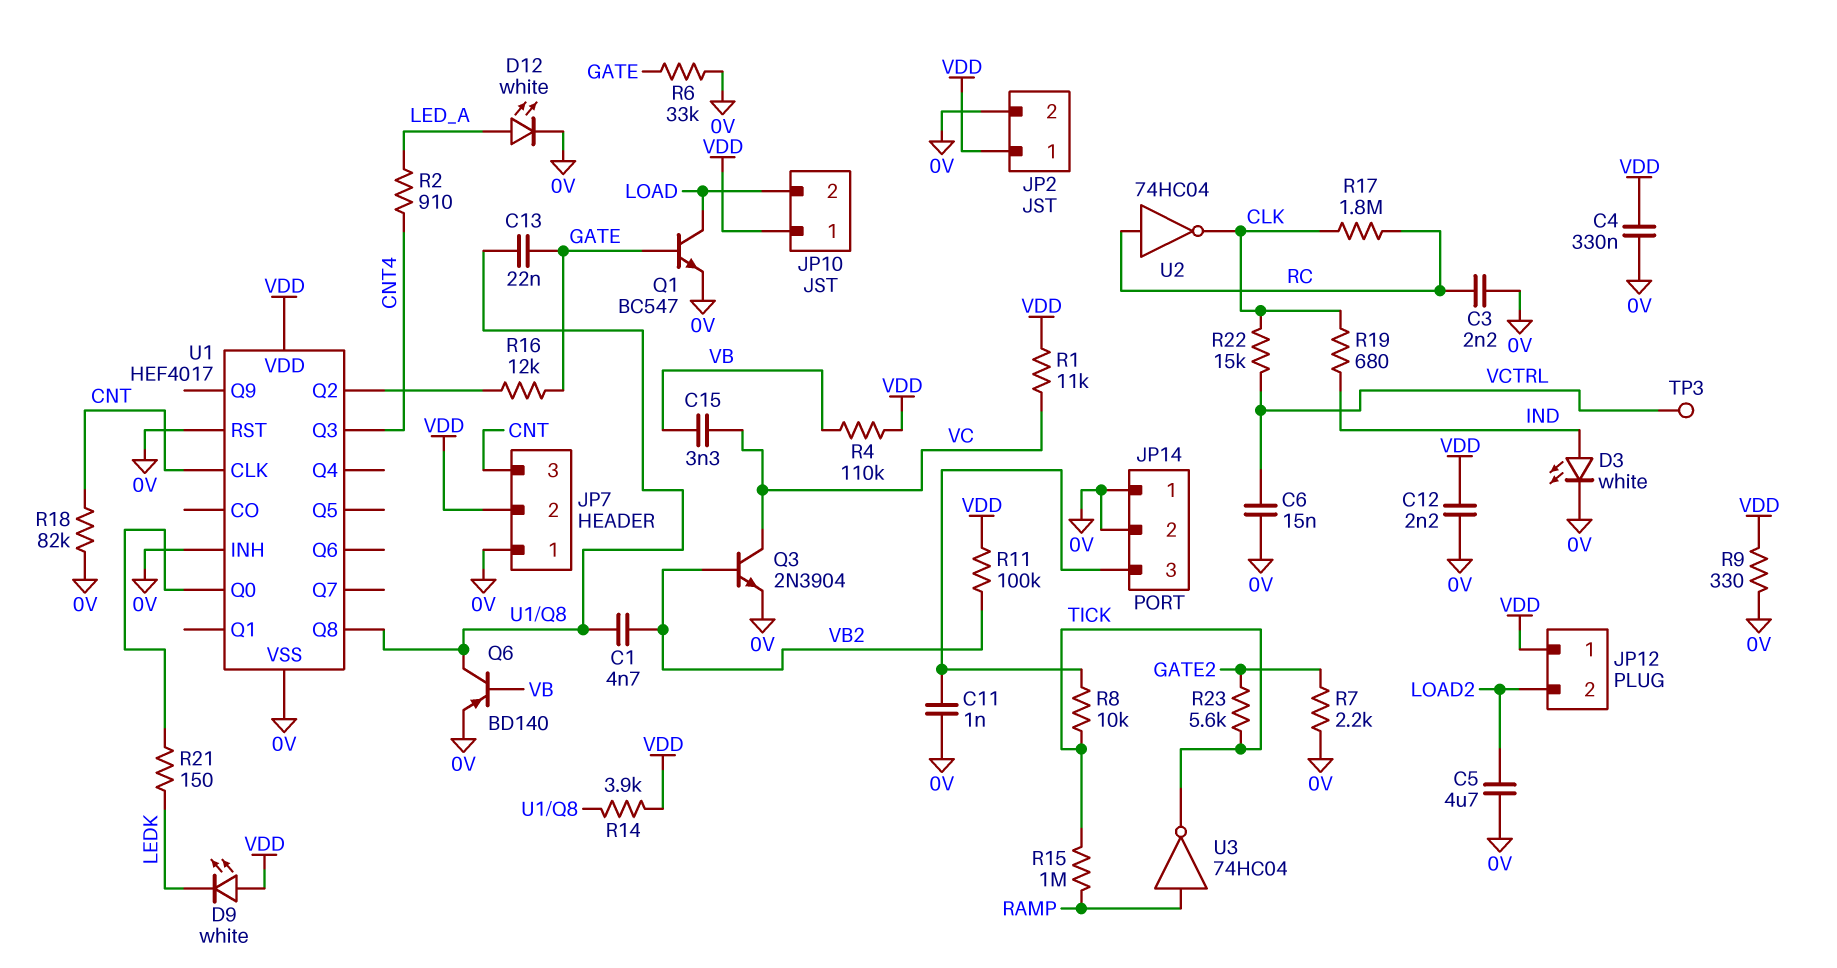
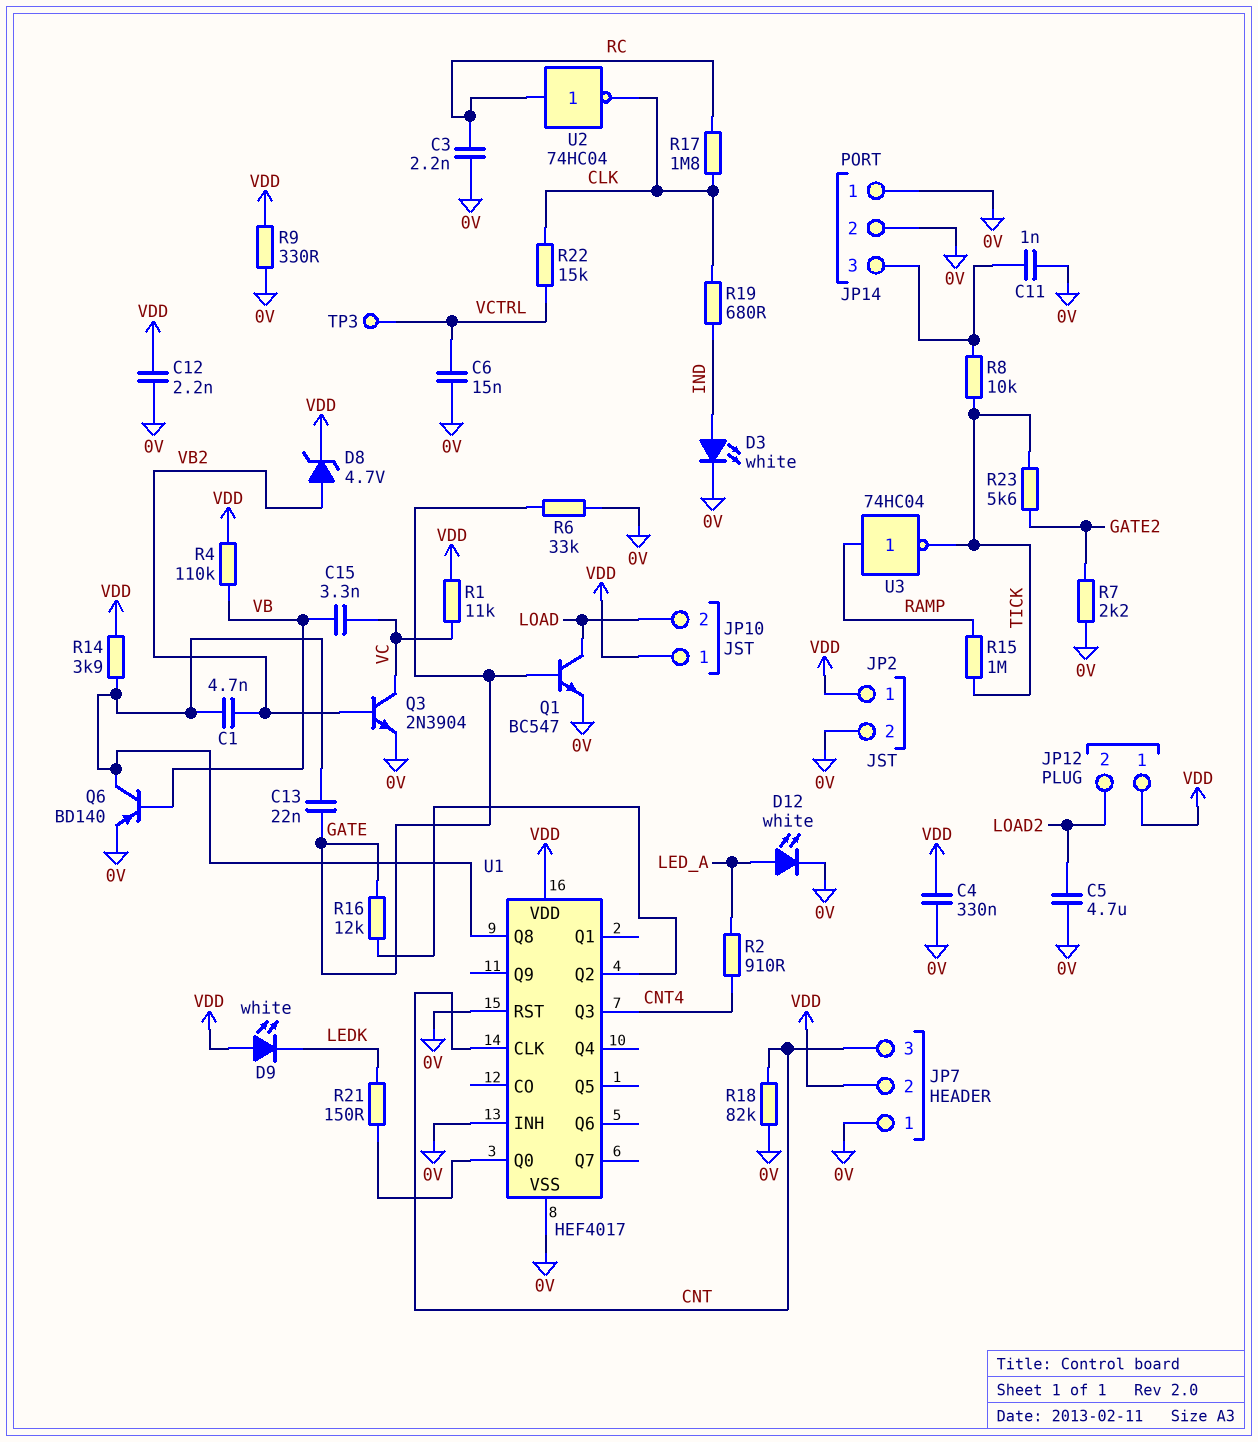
D8: none -> zener 4.7V (A VB2, K VDD)
R11: 100k (VB2, VDD) -> none

